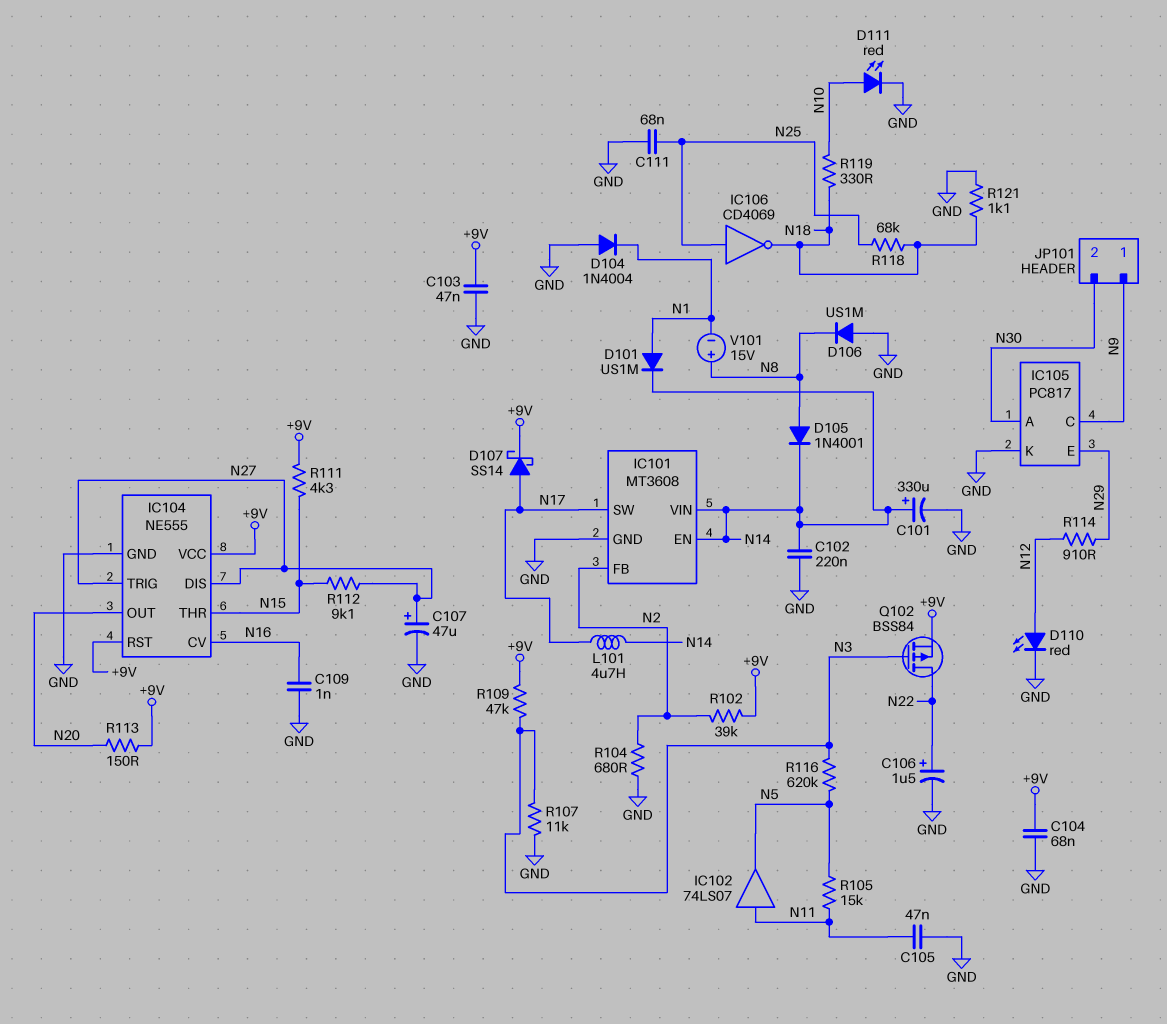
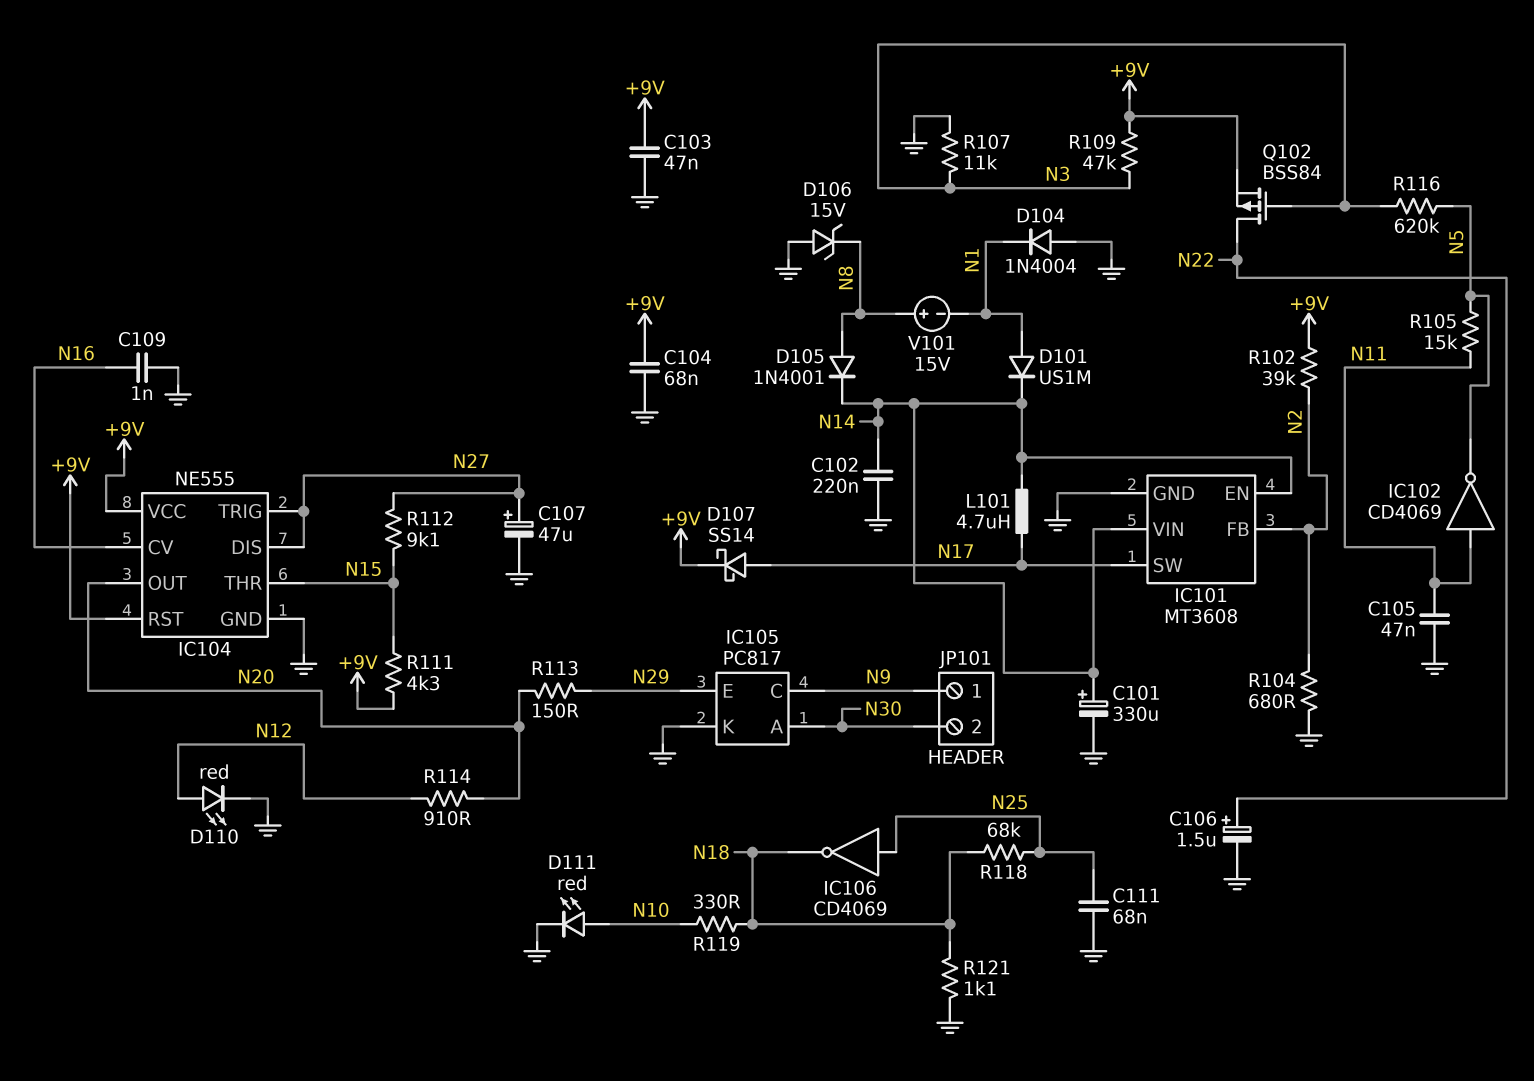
D106: diode US1M (A GND, K N8) -> zener 15V (A GND, K N8)
IC102: buffer 74LS07 (in N11, out N5) -> NOT CD4069 (in N11, out N5)
R113: 150 (+9V, N20) -> 150 (N20, N29)
R114: 910 (N12, N29) -> 910 (N12, N20)

